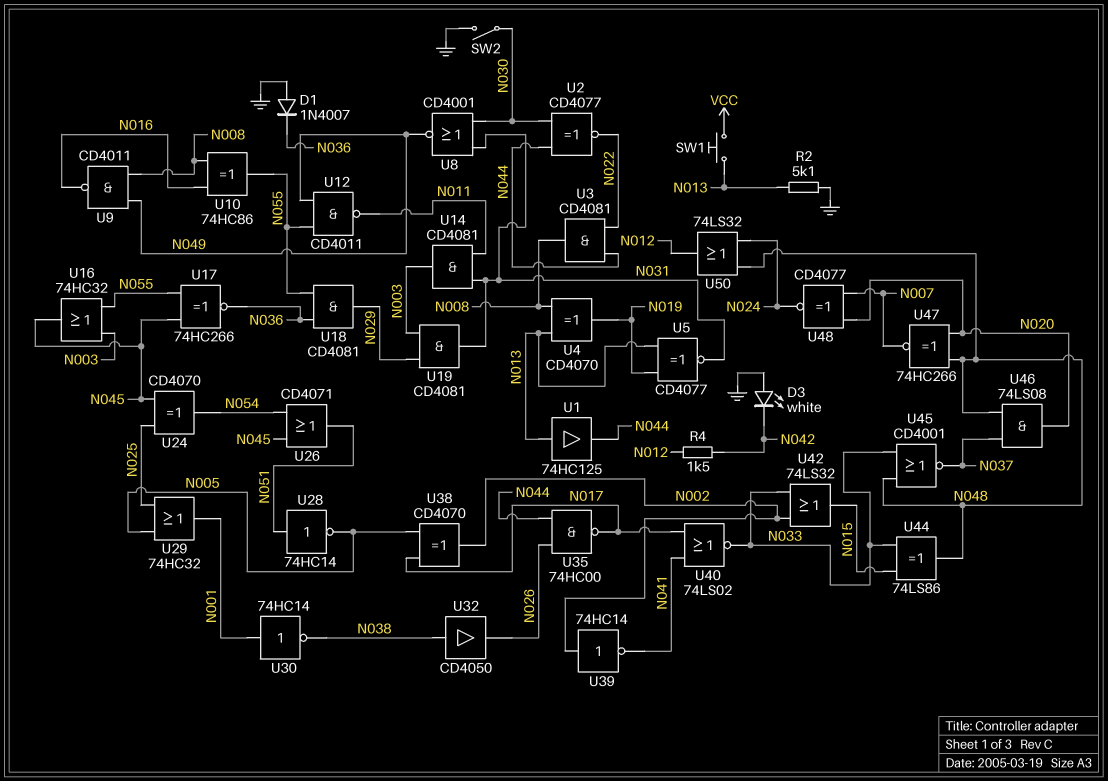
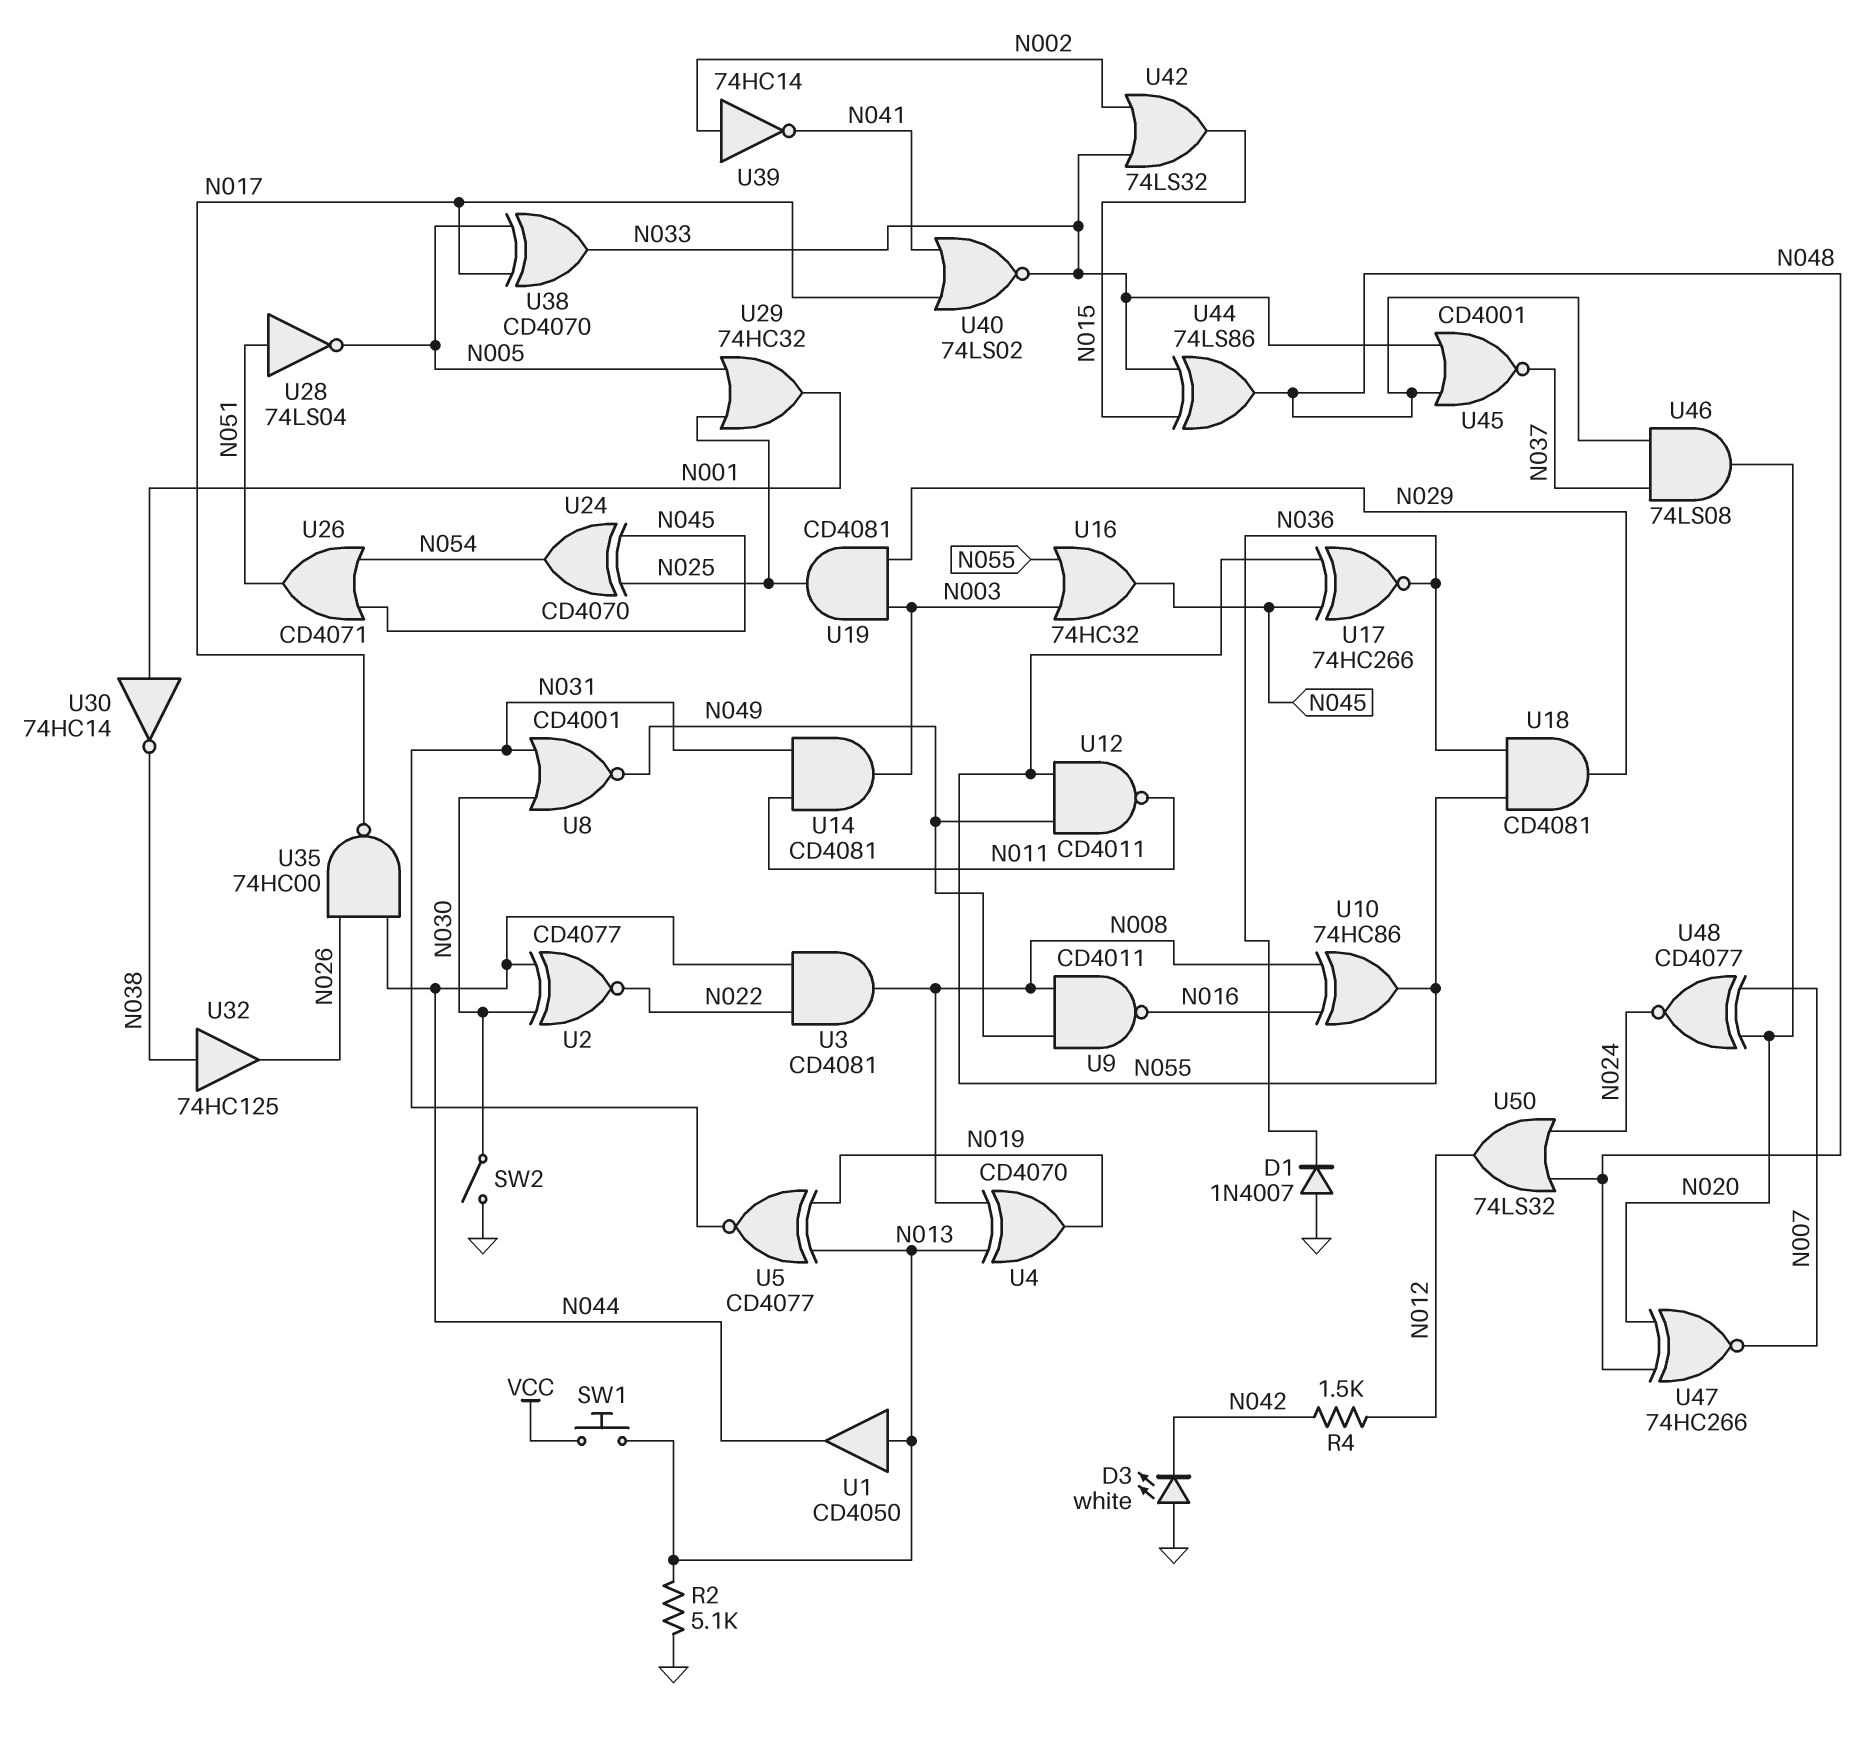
U1: buffer 74HC125 (in N013, out N044) -> buffer CD4050 (in N013, out N044)
U19: AND CD4081 (in N003, in N029, out N031) -> AND CD4081 (in N003, in N029, out N025)
U28: NOT 74HC14 (in N051, out N005) -> NOT 74LS04 (in N051, out N005)
U32: buffer CD4050 (in N038, out N026) -> buffer 74HC125 (in N038, out N026)
U38: XOR CD4070 (in N005, in N017, out N002) -> XOR CD4070 (in N005, in N017, out N033)

